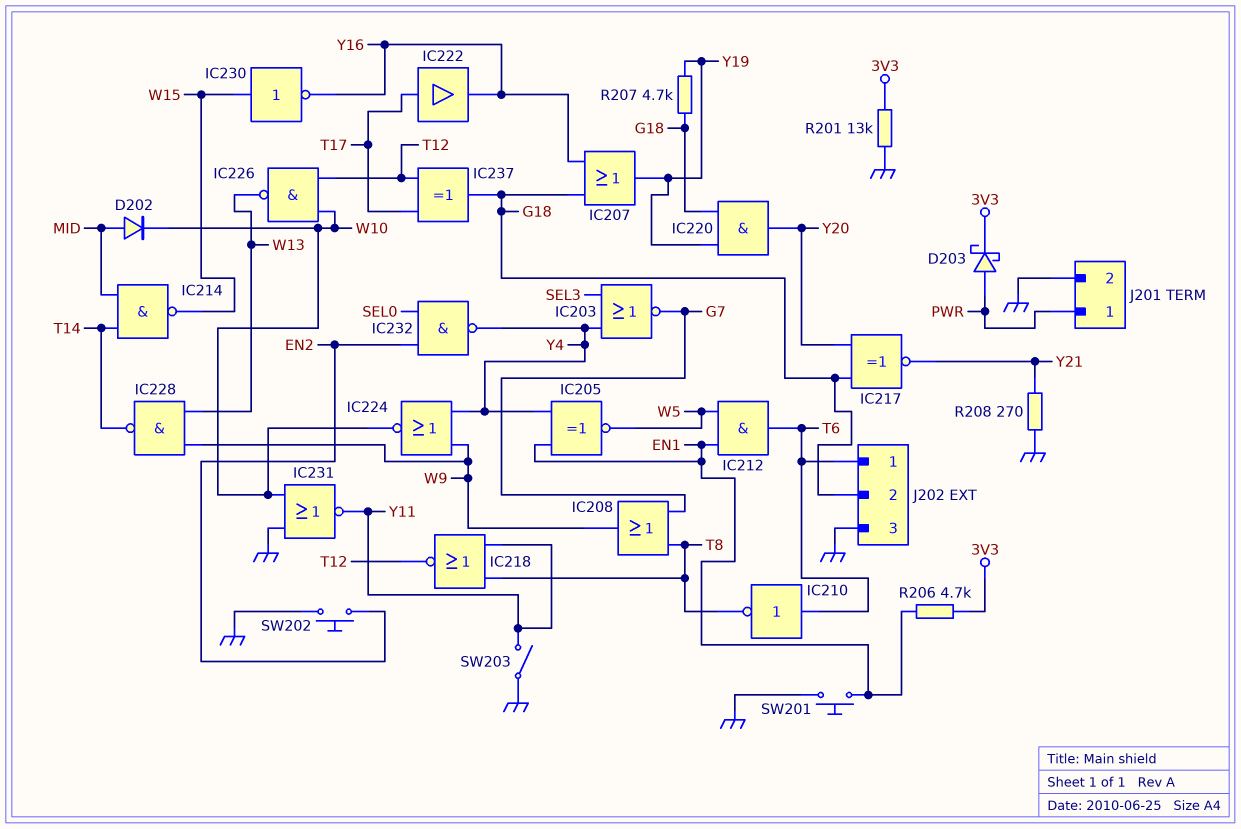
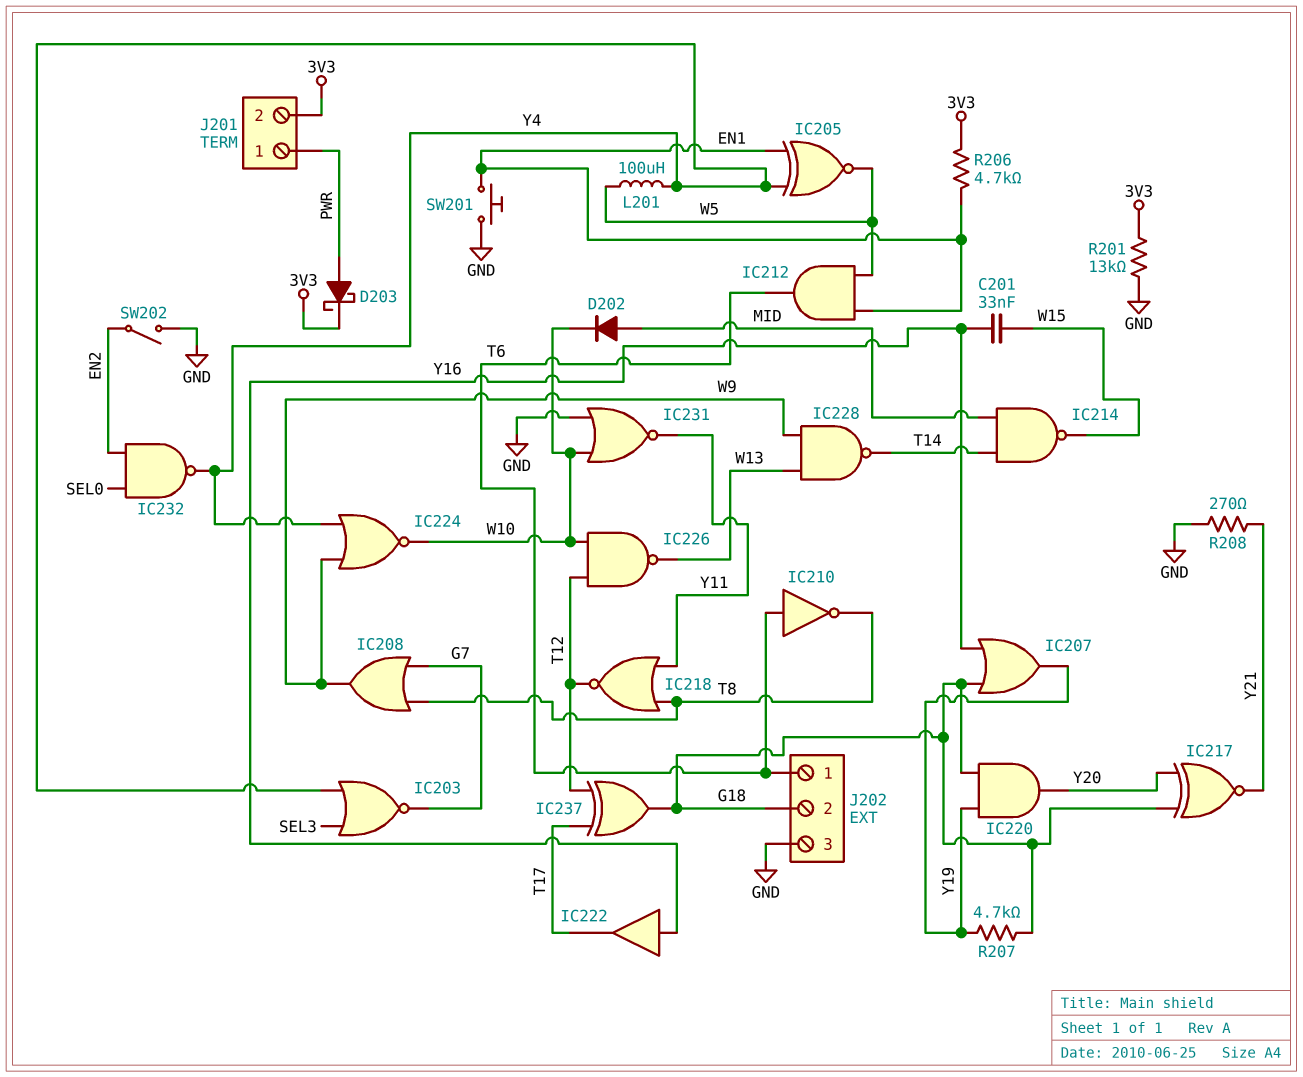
C201: none -> 33nF (W15, Y16)
IC222: buffer (in T17, out Y16) -> buffer (in Y16, out T17)
IC230: NOT (in W15, out Y16) -> none
J201 pin 2: GND -> 3V3
L201: none -> 100uH (W5, Y4)
SW202: button (EN2, GND) -> switch (EN2, GND)
SW203: switch (GND, Y11) -> none

